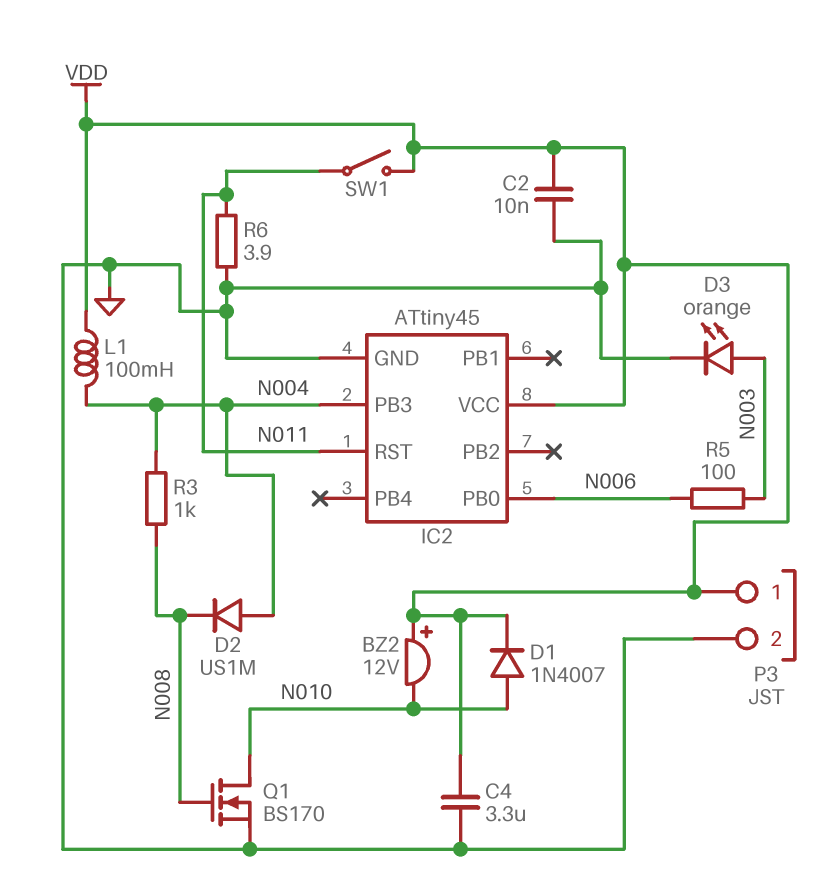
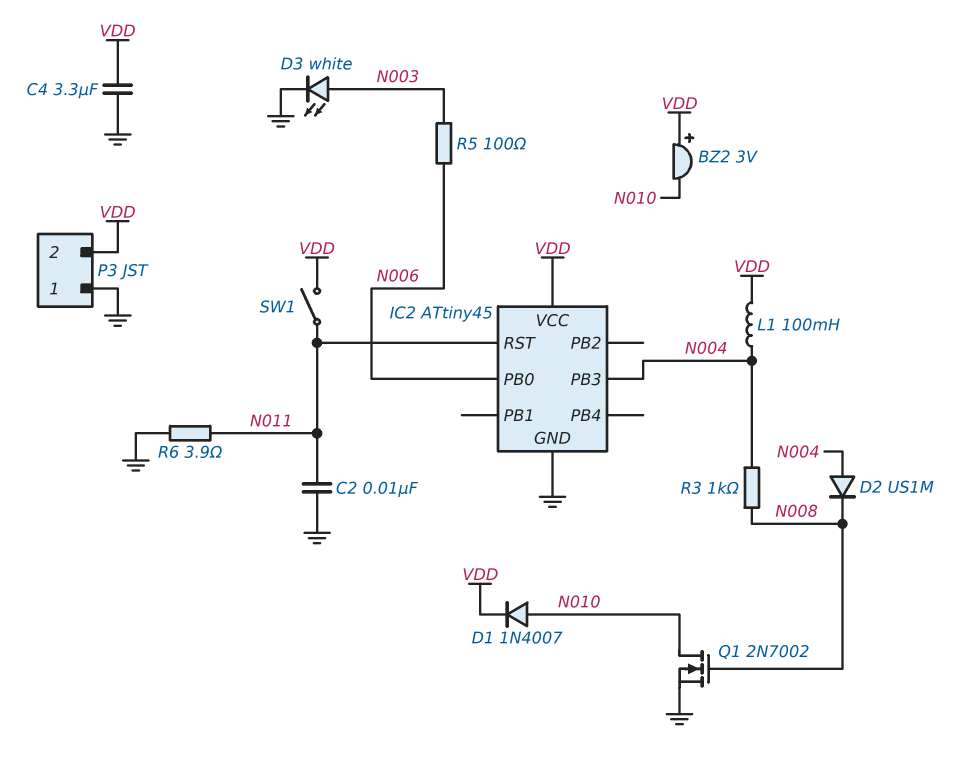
BZ2: buzzer 12V (plus VDD, minus N010) -> buzzer 3V (plus VDD, minus N010)
C2: 10nF (GND, VDD) -> 10nF (GND, N011)
D3: LED orange (A N003, K GND) -> LED white (A N003, K GND)
P3 pin 1: VDD -> GND
P3 pin 2: GND -> VDD
Q1: NMOS BS170 (G N008, D N010, S GND) -> NMOS 2N7002 (G N008, D N010, S GND)

